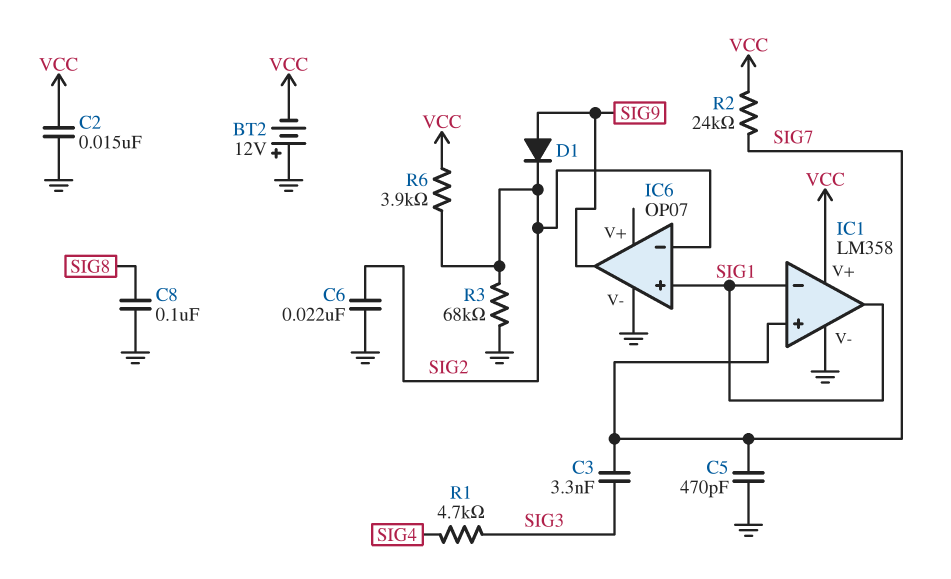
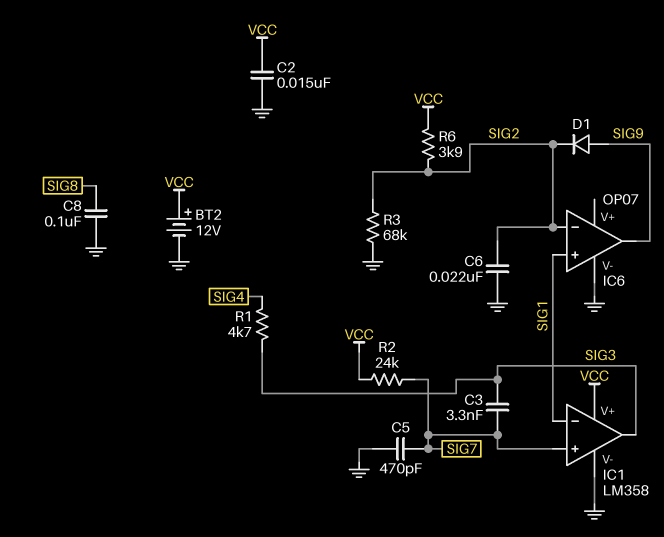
BT2: 12V (plus GND, minus VCC) -> 12V (plus VCC, minus GND)
IC1 pin out: SIG1 -> SIG3

